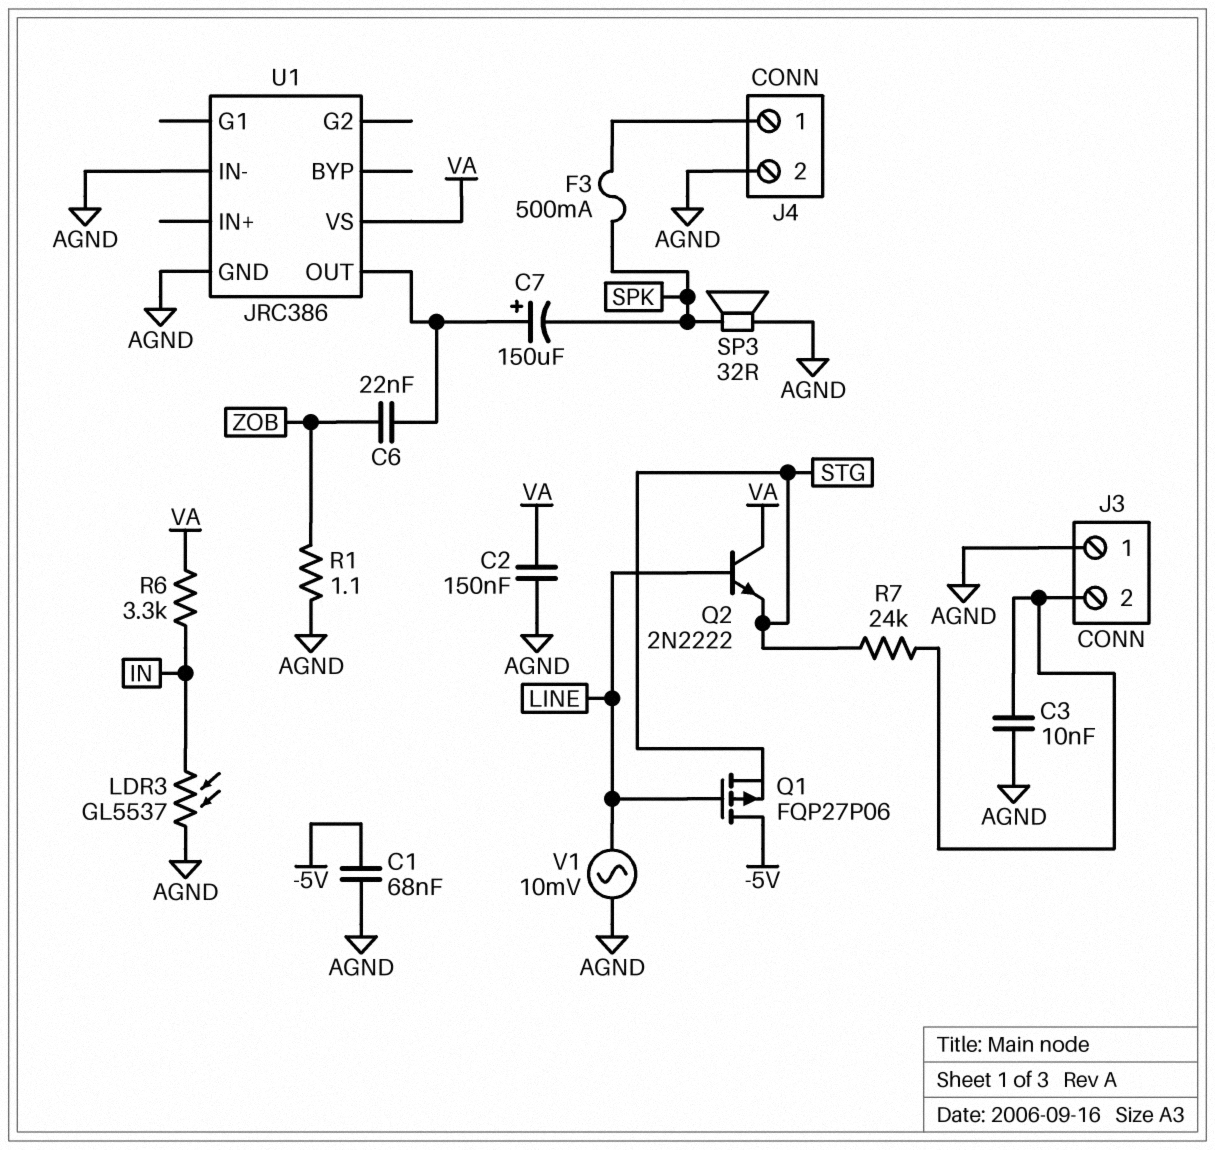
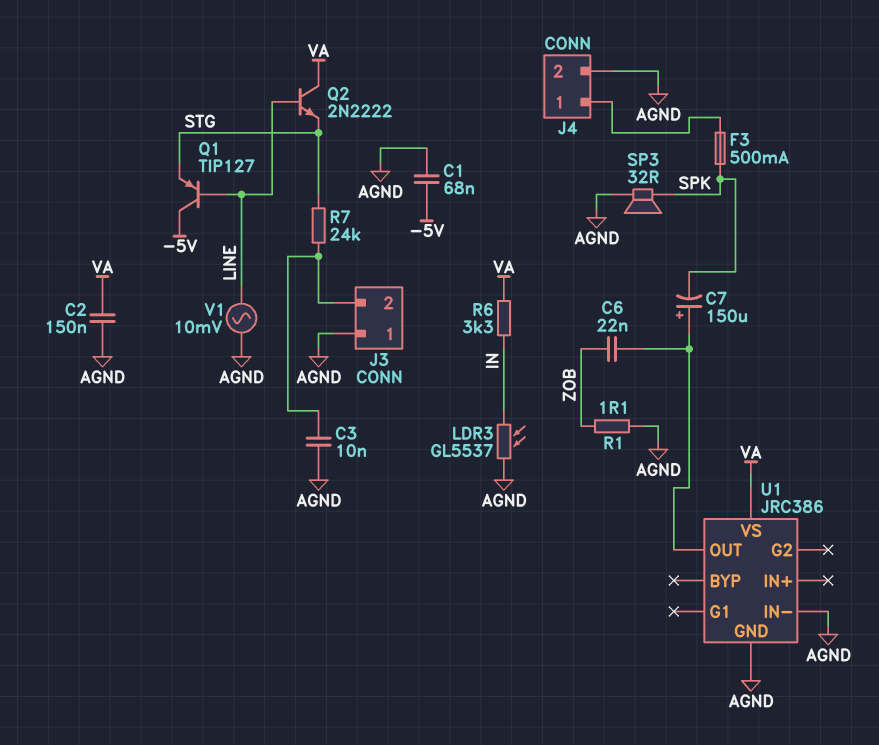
Q1: PMOS FQP27P06 (G LINE, D -5V, S STG) -> PNP TIP127 (B LINE, C -5V, E STG)

